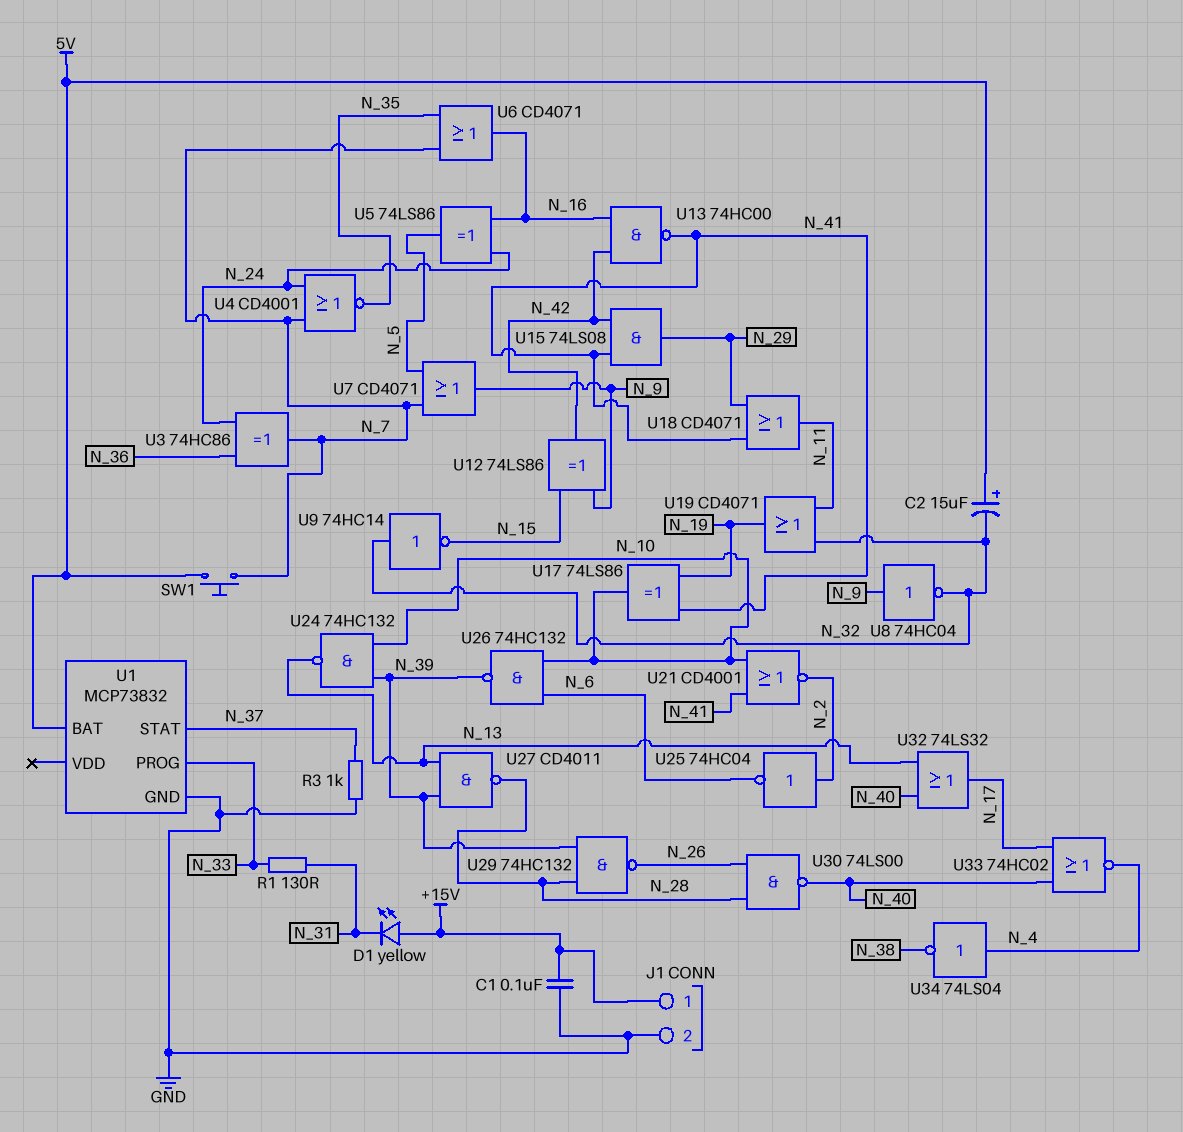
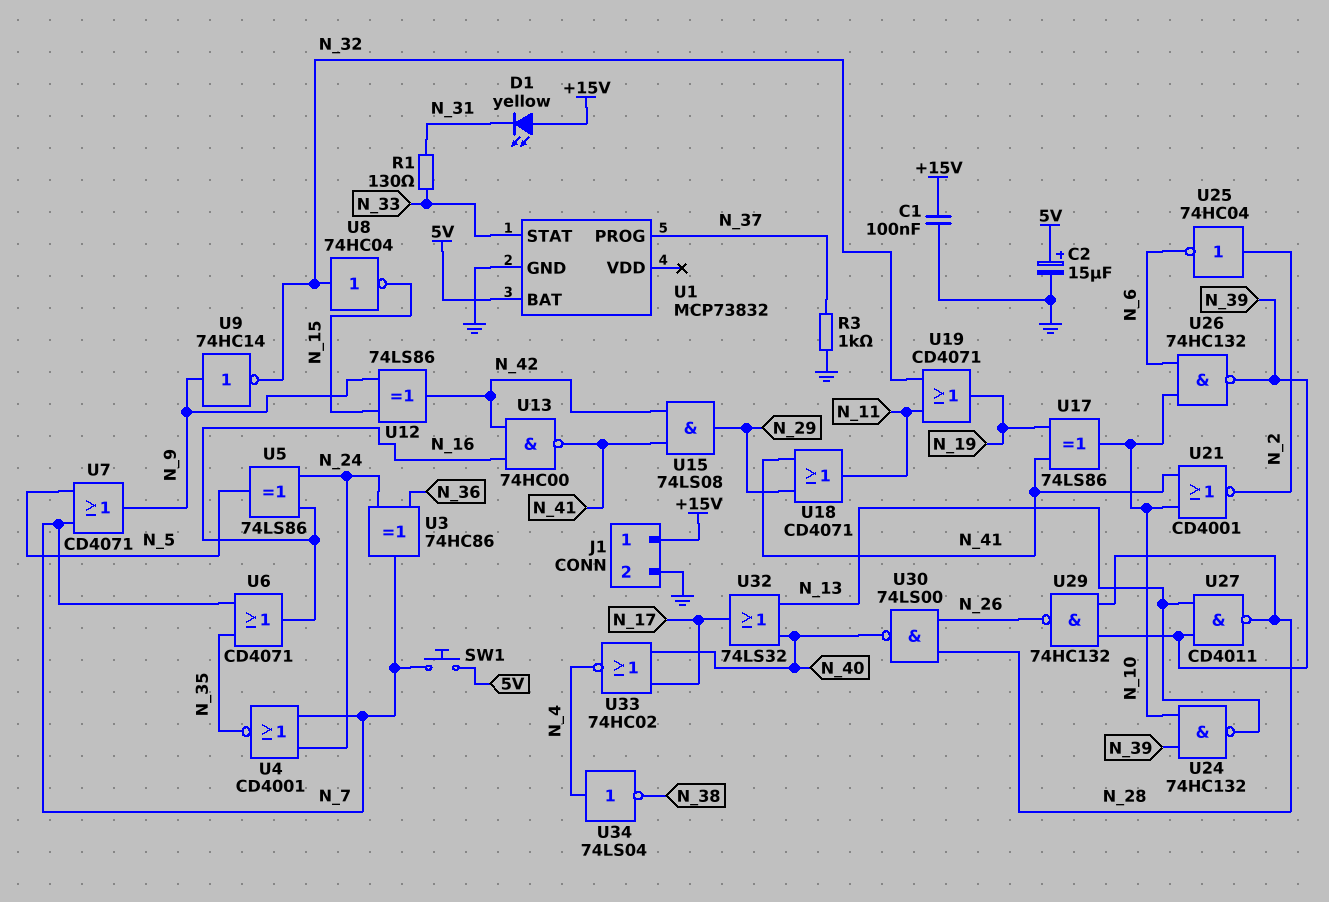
C2: 15uF (plus 5V, minus N_32) -> 15uF (plus 5V, minus GND)
U1 pin PROG: N_33 -> N_37
U1 pin STAT: N_37 -> N_33
U8: NOT 74HC04 (in N_9, out N_32) -> NOT 74HC04 (in N_32, out N_15)
U9: NOT 74HC14 (in N_32, out N_15) -> NOT 74HC14 (in N_9, out N_32)

